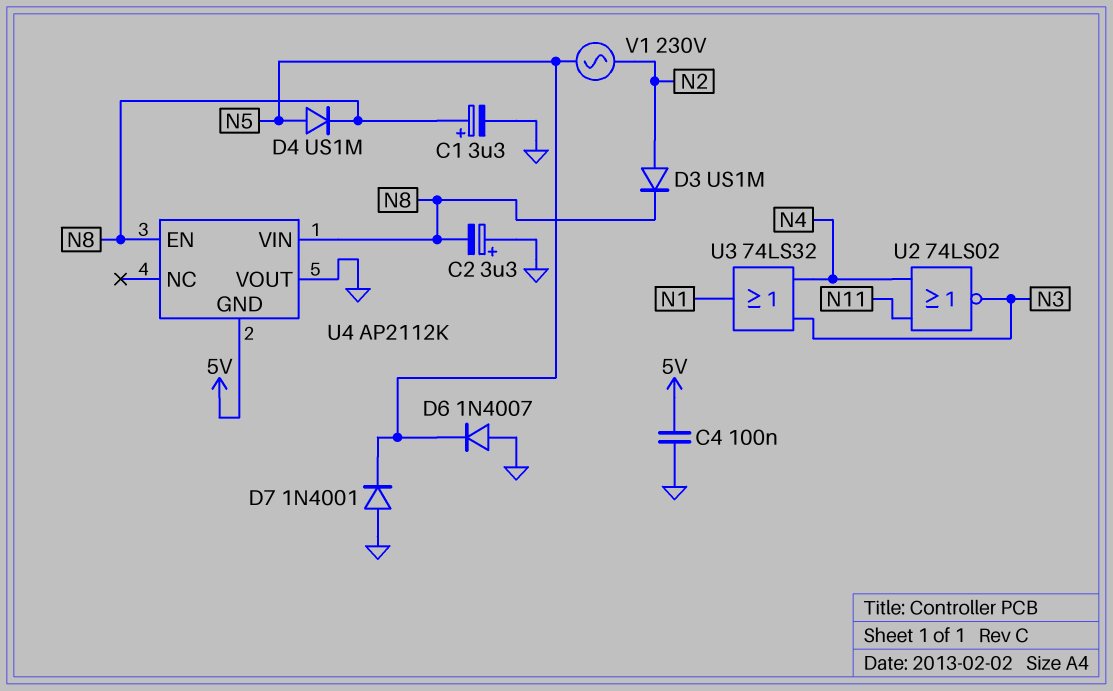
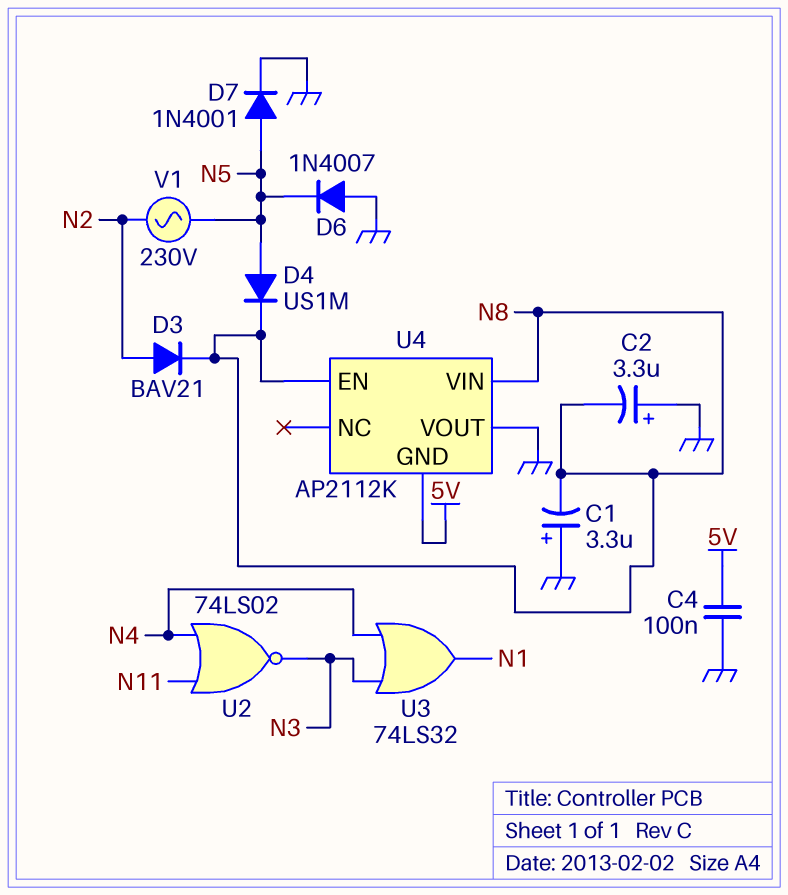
C1: 3.3uF (plus N8, minus GND) -> 3.3uF (plus GND, minus N8)
D3: diode US1M (A N2, K N8) -> diode BAV21 (A N2, K N8)
D7: diode 1N4001 (A GND, K N5) -> diode 1N4001 (A N5, K GND)

